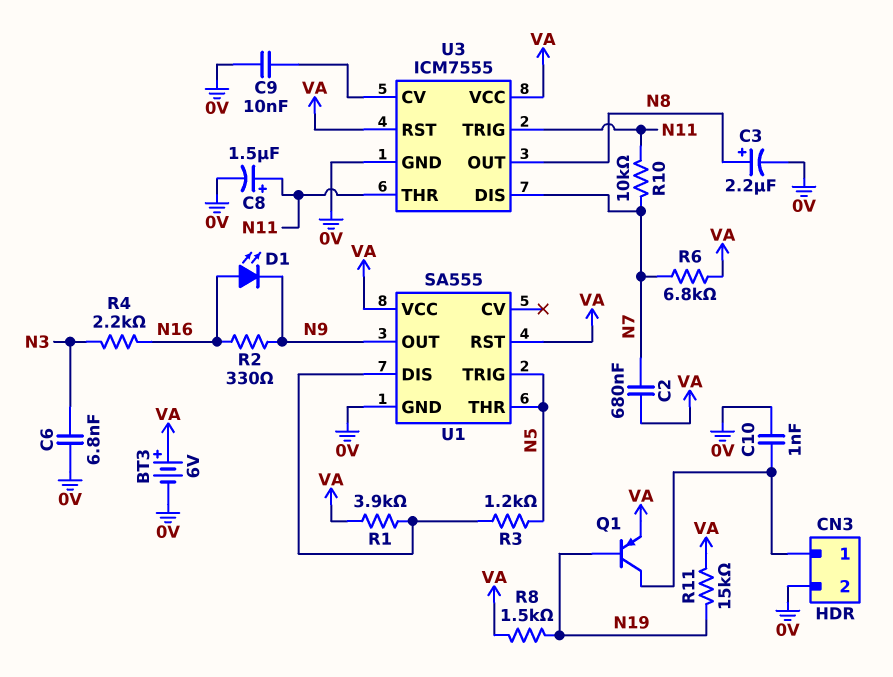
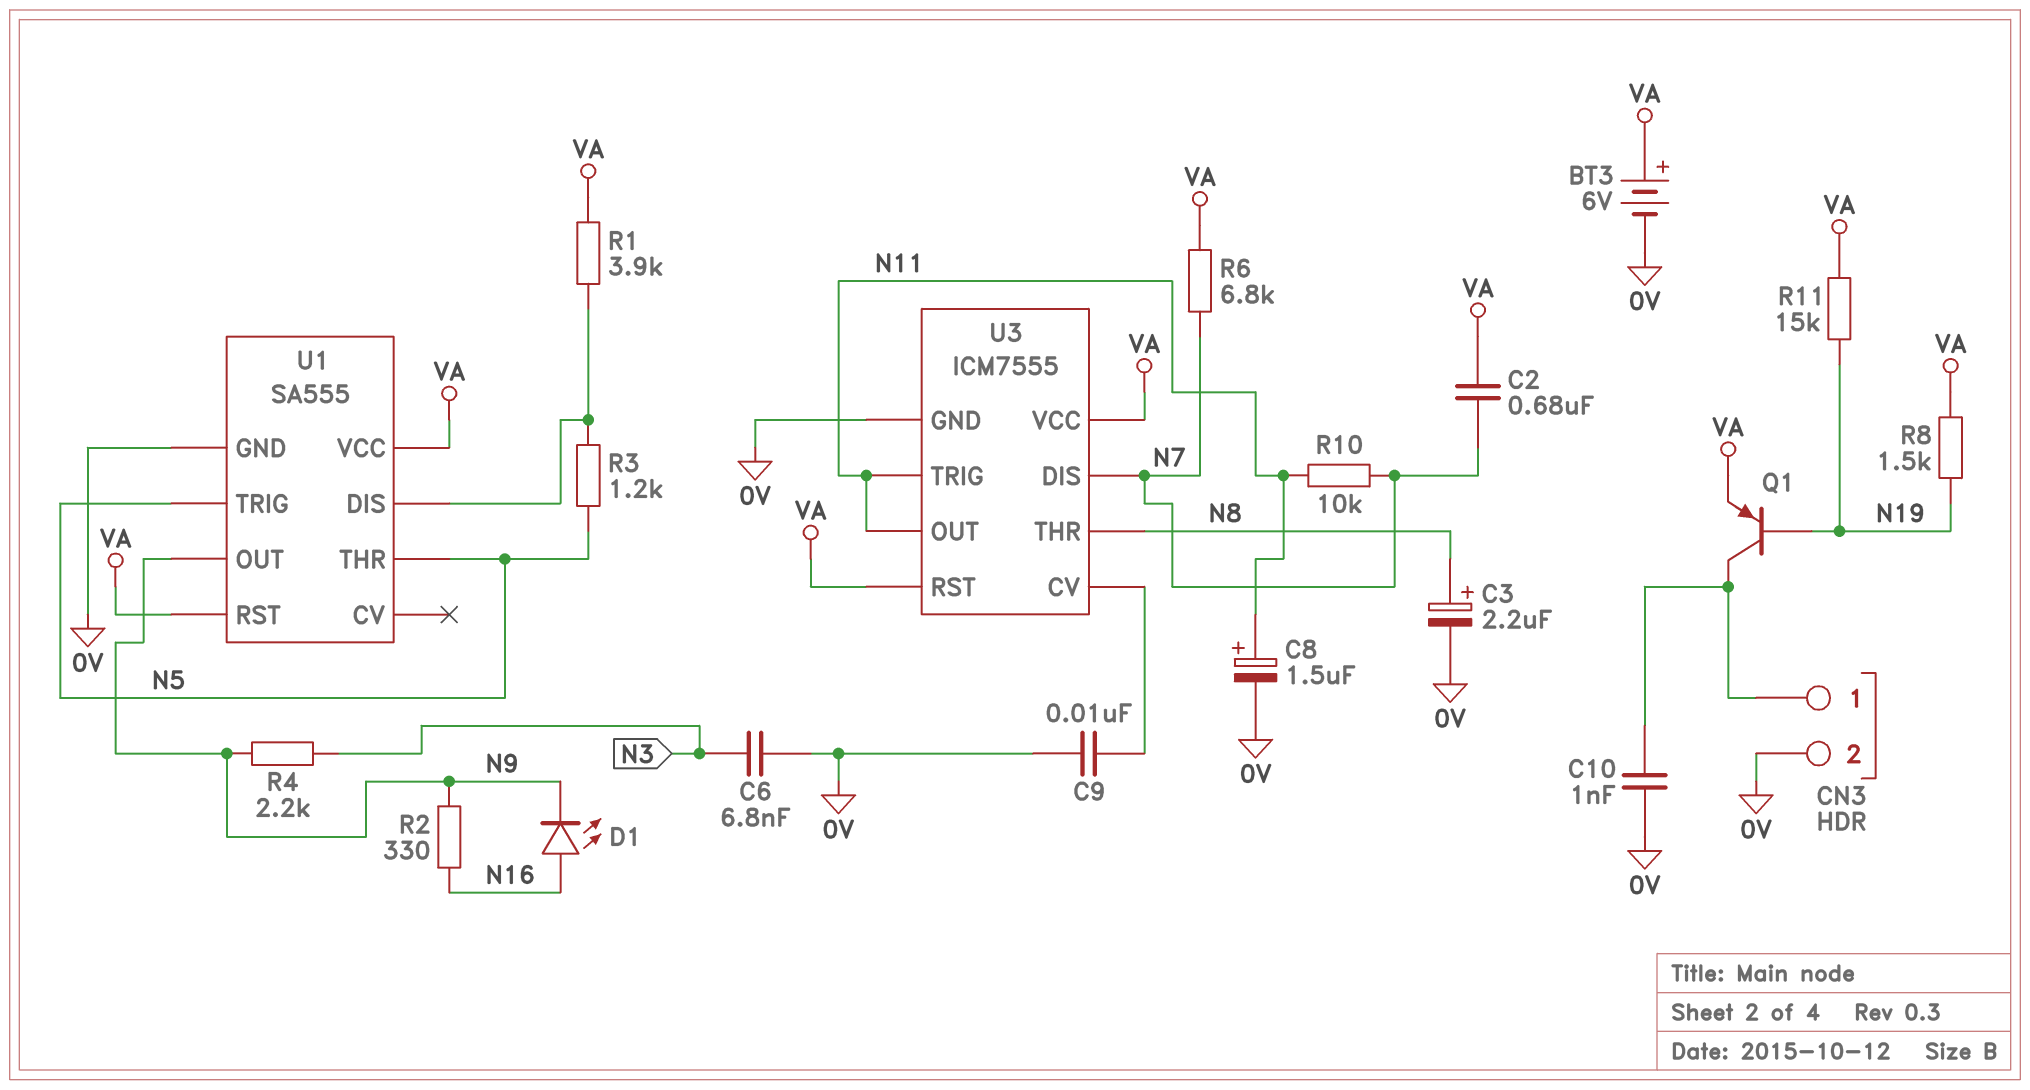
R4: 2.2k (N3, N16) -> 2.2k (N3, N9)
U3 pin OUT: N8 -> N11
U3 pin THR: N11 -> N8

